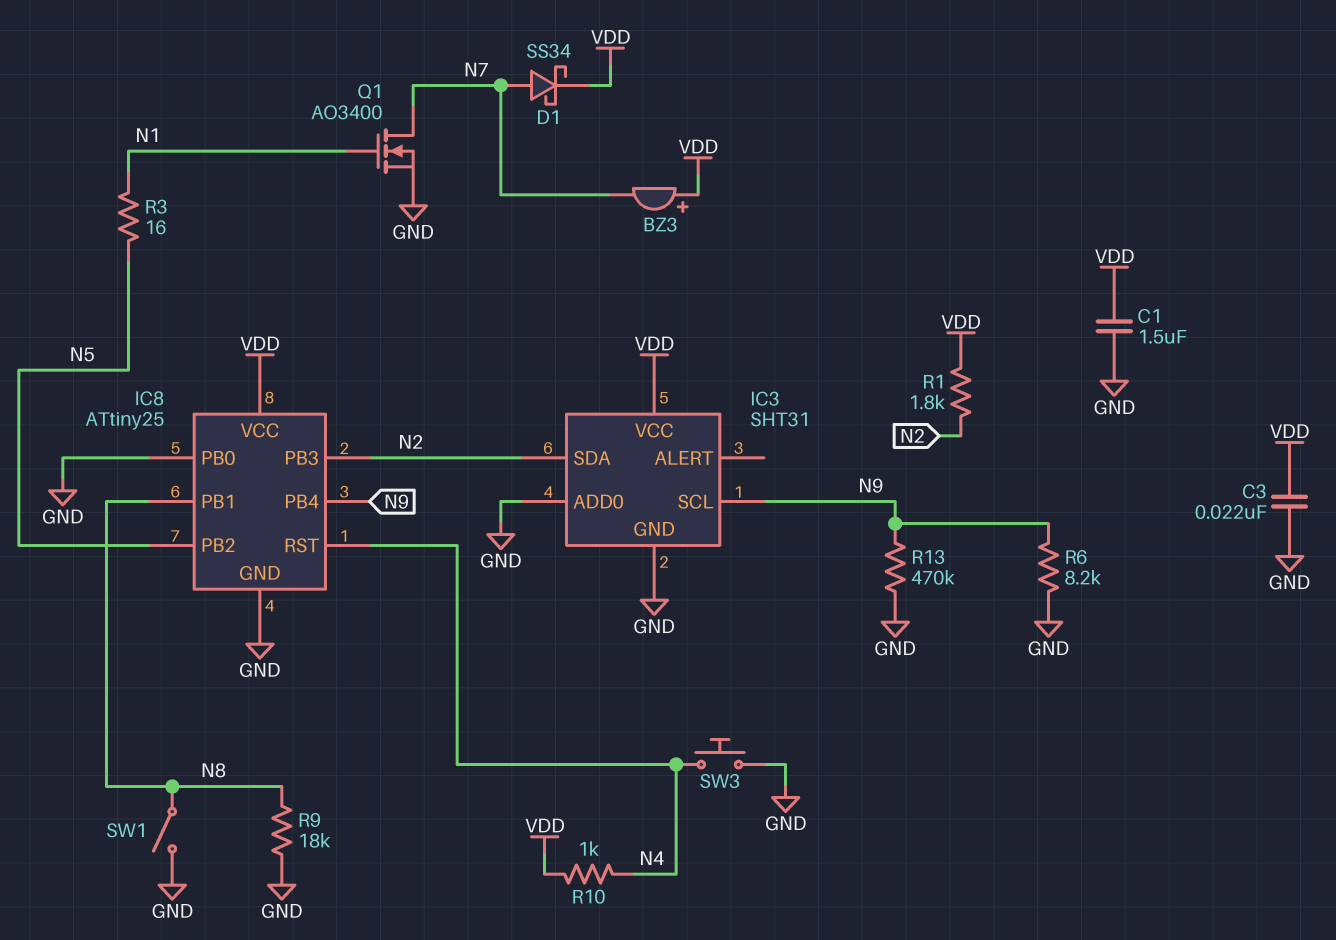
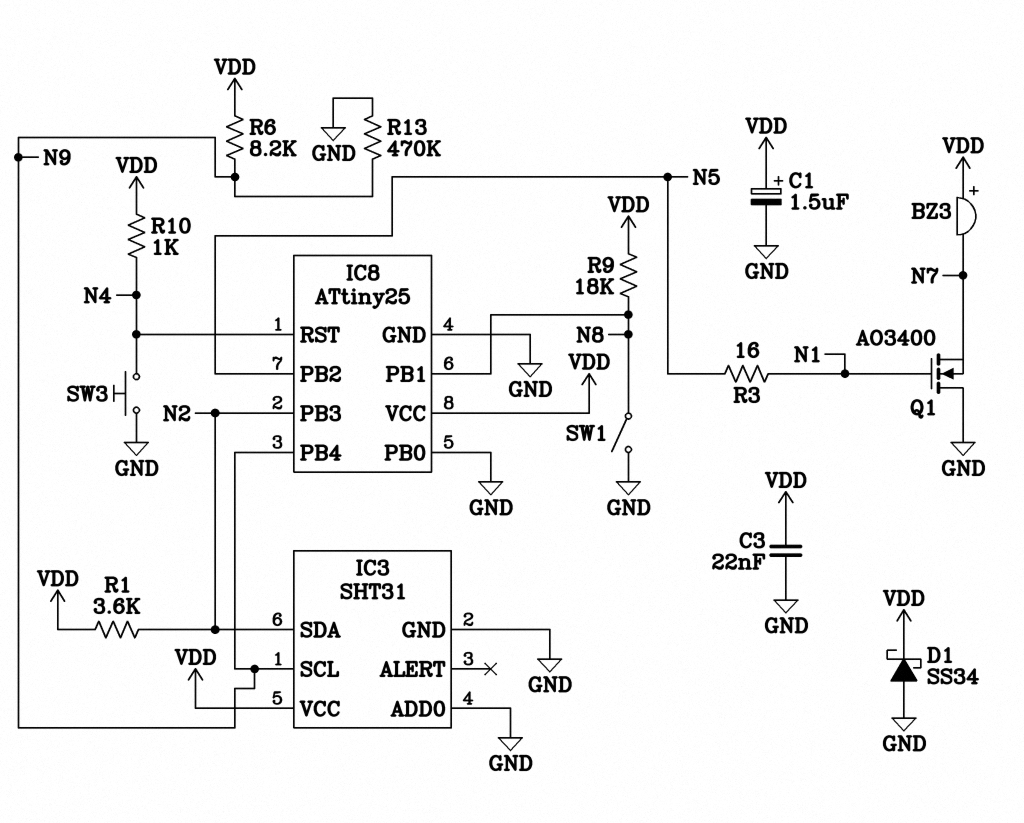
C1: 1.5uF (GND, VDD) -> 1.5uF (plus VDD, minus GND)
D1: schottky SS34 (A N7, K VDD) -> schottky SS34 (A GND, K VDD)
Q1: NMOS AO3400 (G N1, D N7, S GND) -> NMOS AO3400 (G N1, D GND, S N7)
R1: 1.8k (N2, VDD) -> 3.6k (N2, VDD)
R6: 8.2k (GND, N9) -> 8.2k (N9, VDD)
R9: 18k (GND, N8) -> 18k (N8, VDD)

